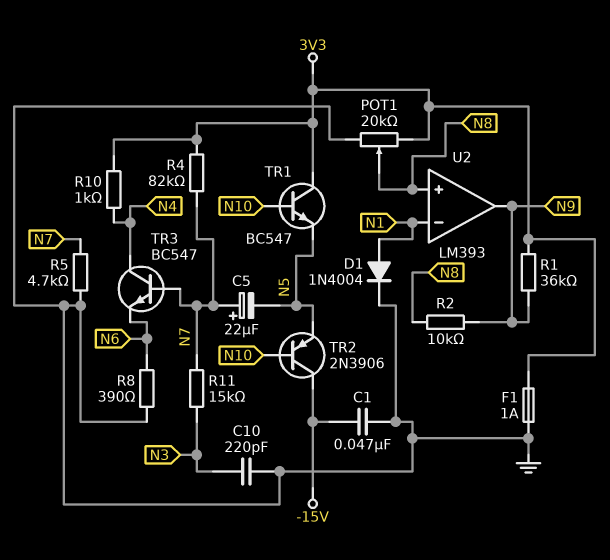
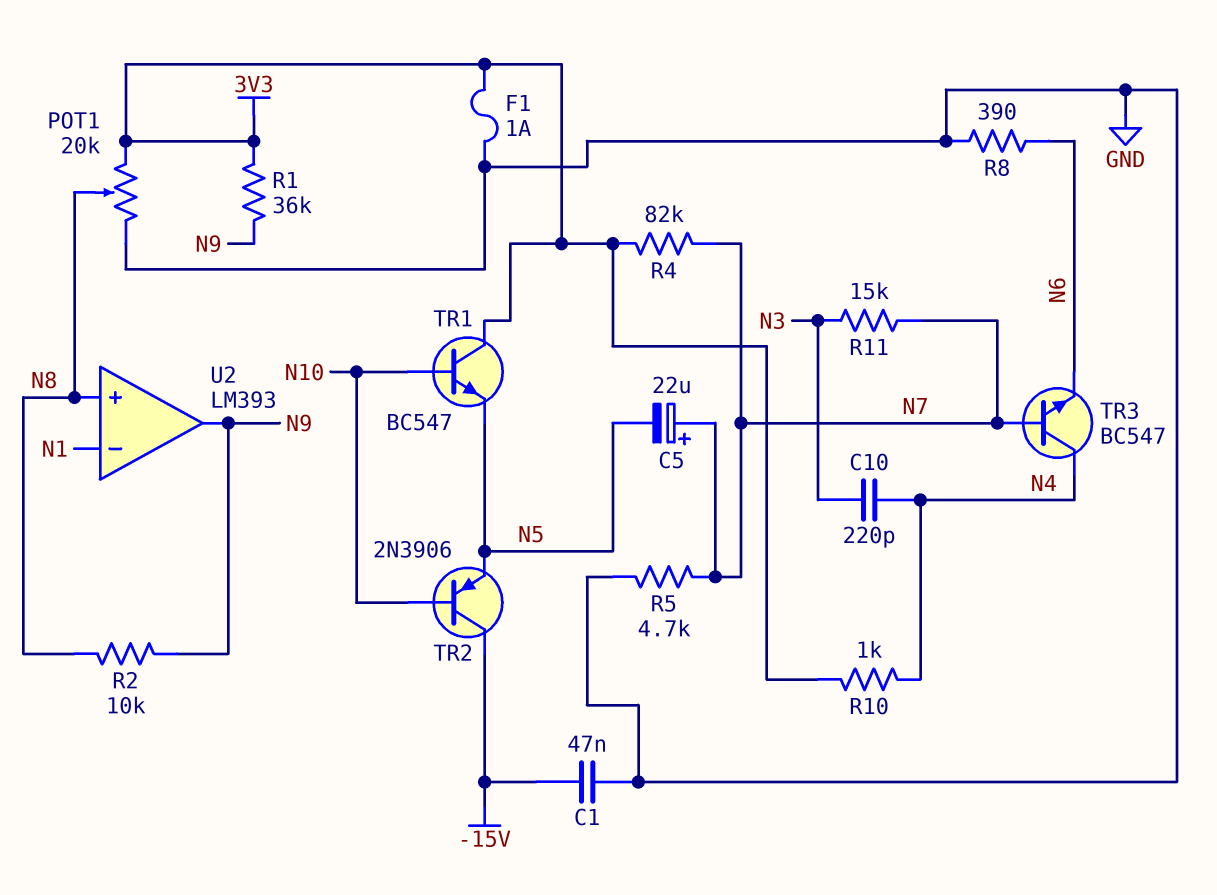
C10: 220pF (GND, N3) -> 220pF (N3, N4)
D1: diode 1N4004 (A N1, K GND) -> none

